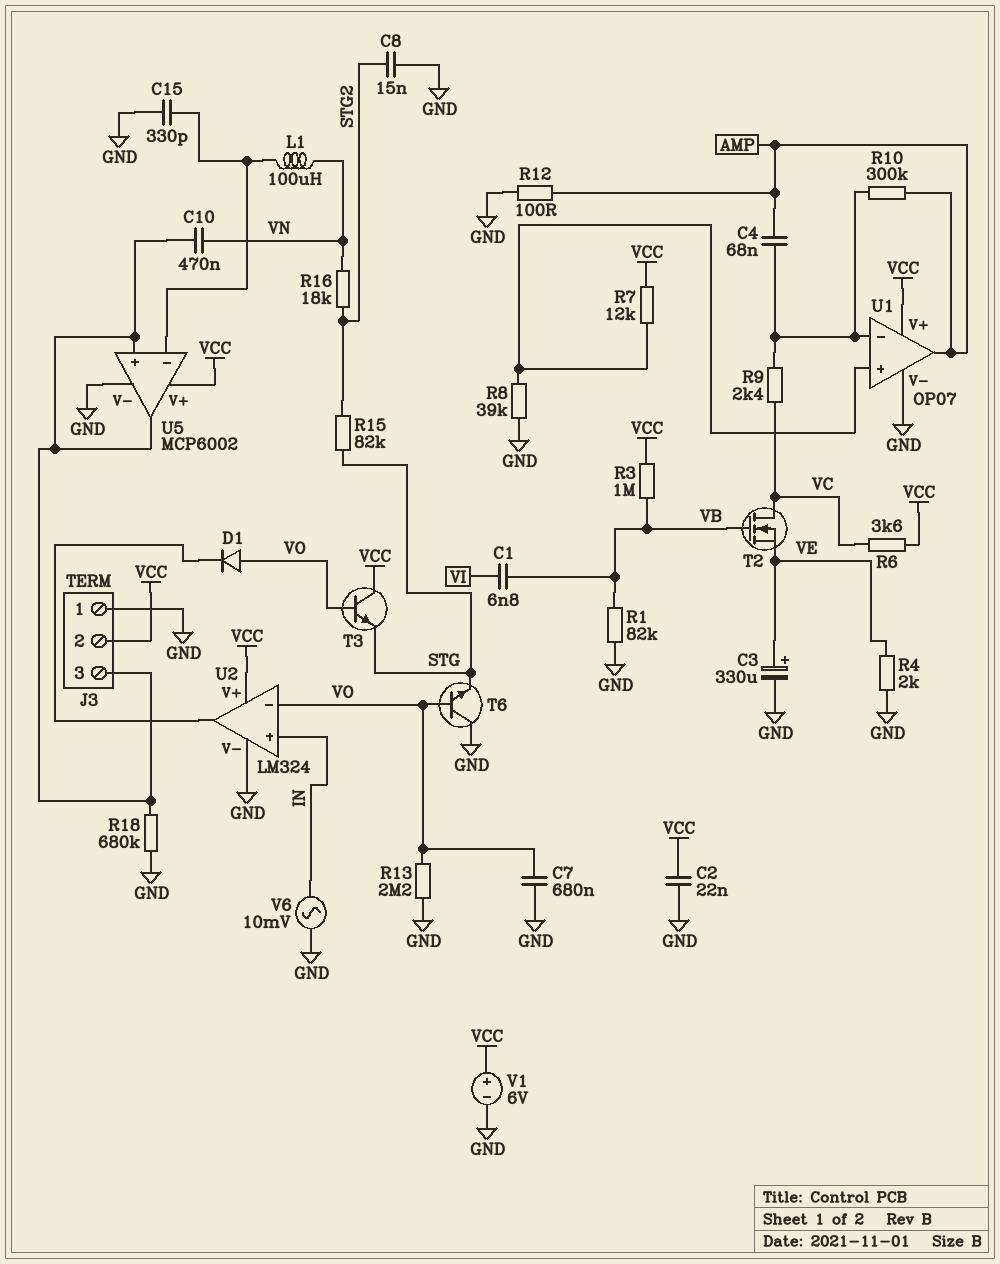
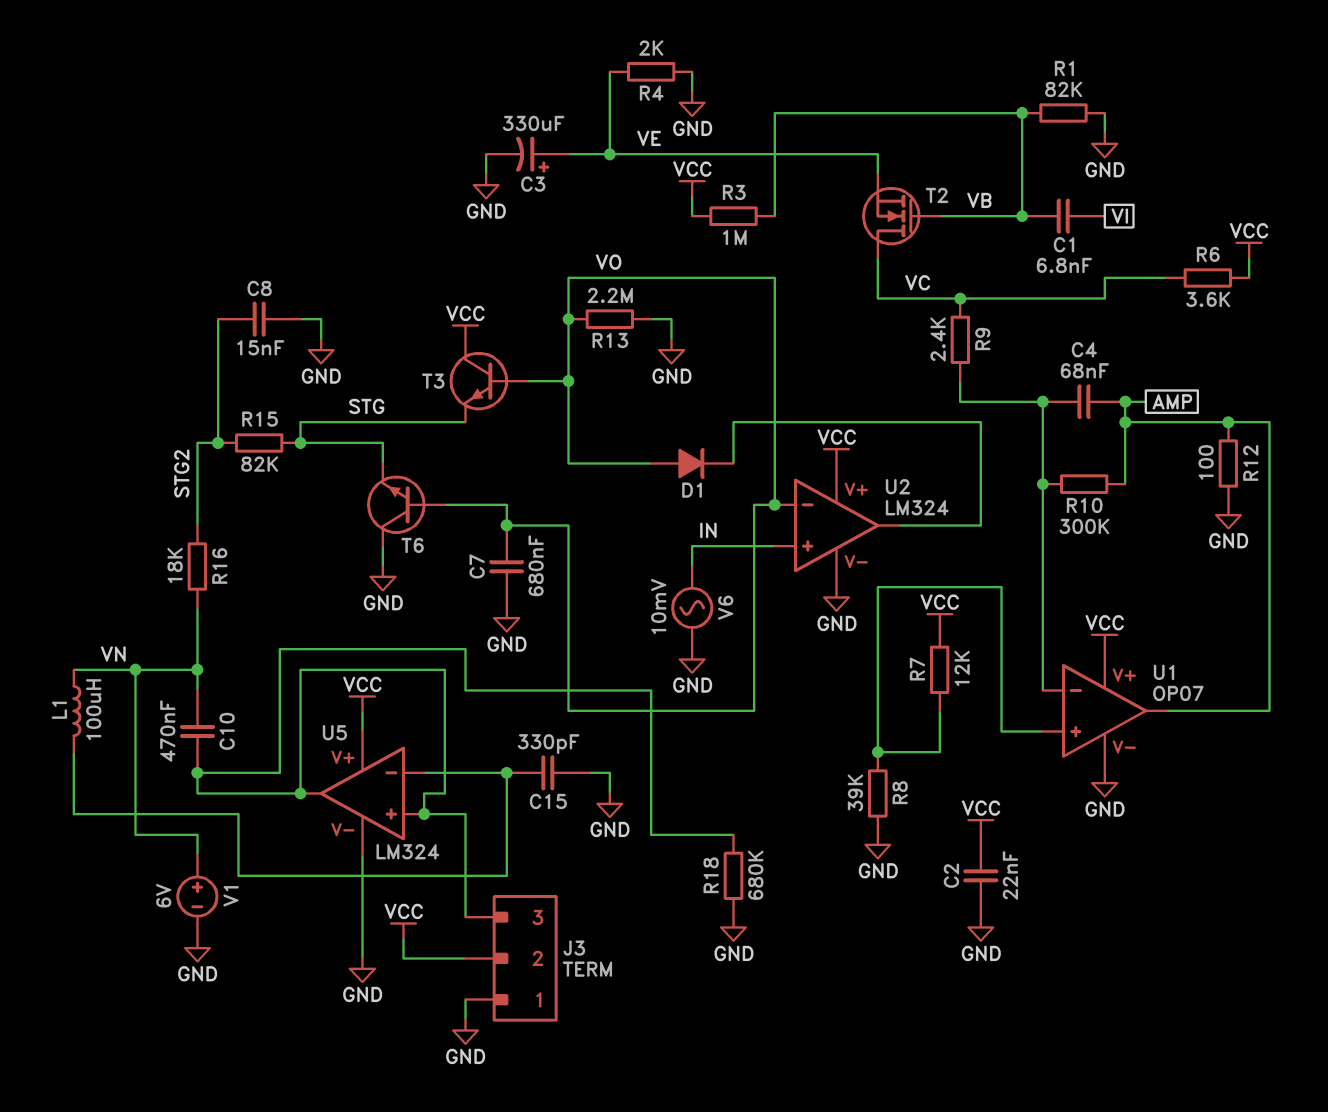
U5: MCP6002 -> LM324
V1: 6V (plus VCC, minus GND) -> 6V (plus VN, minus GND)

